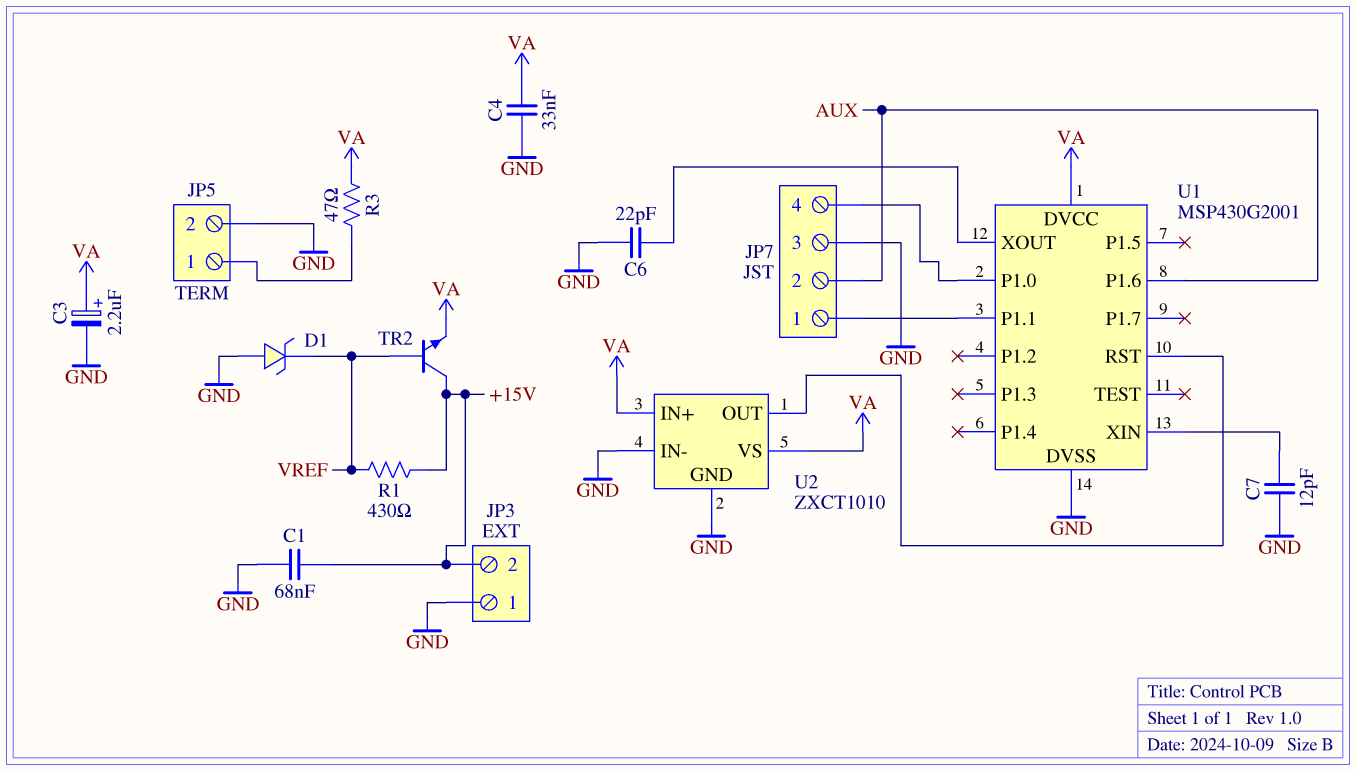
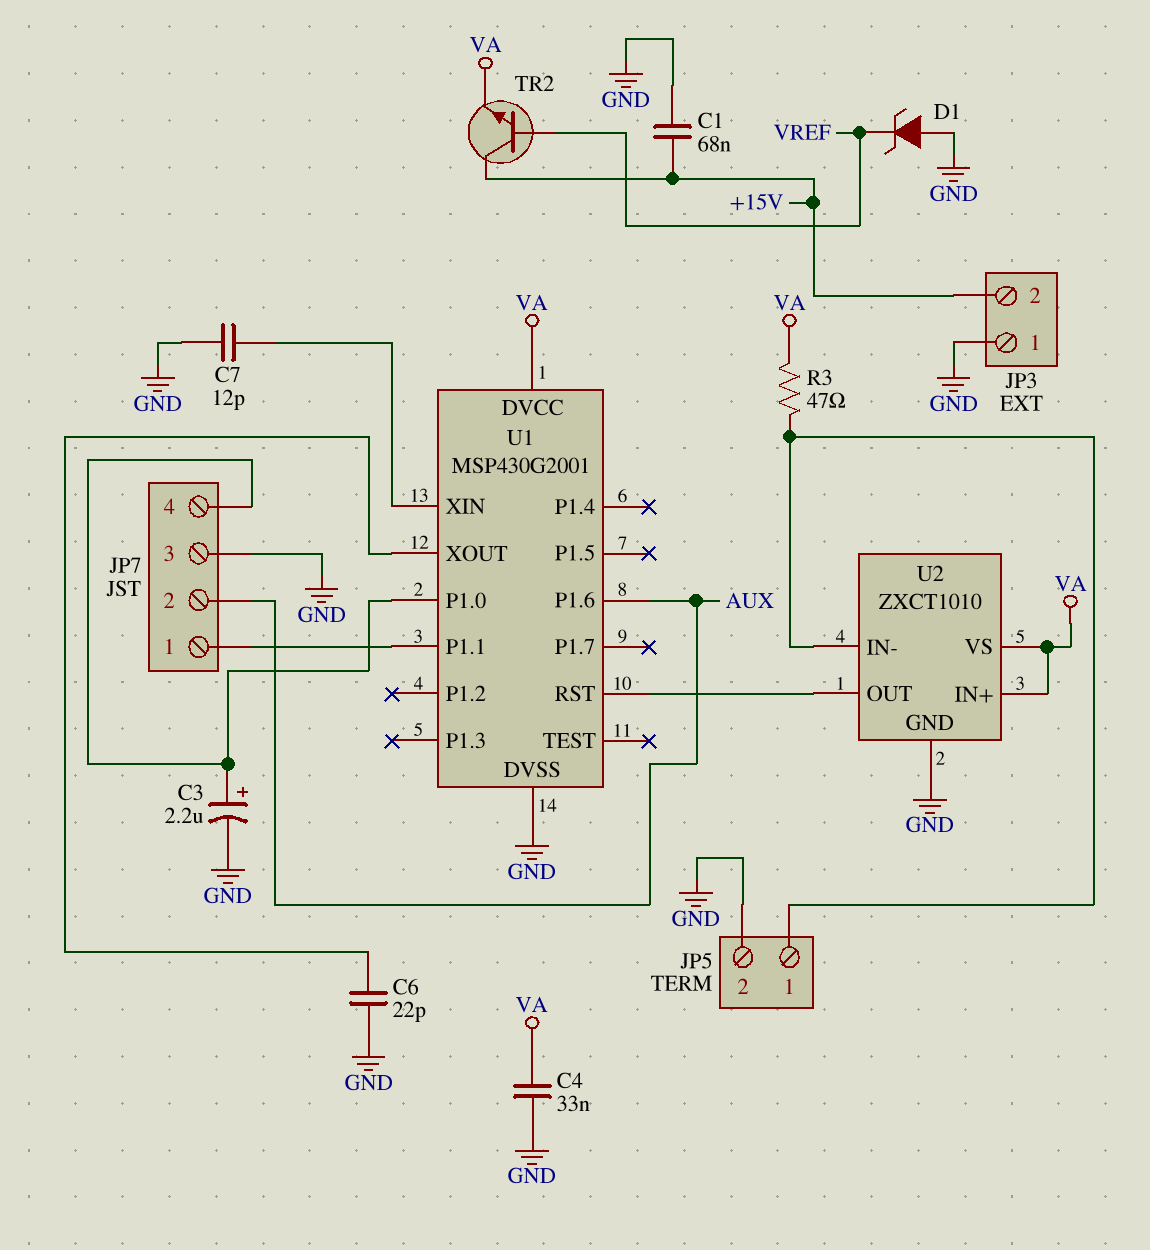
C3: 2.2uF (plus VA, minus GND) -> 2.2uF (plus JP7/4, minus GND)
R1: 430 (+15V, VREF) -> none
U2 pin IN-: GND -> JP5/1

